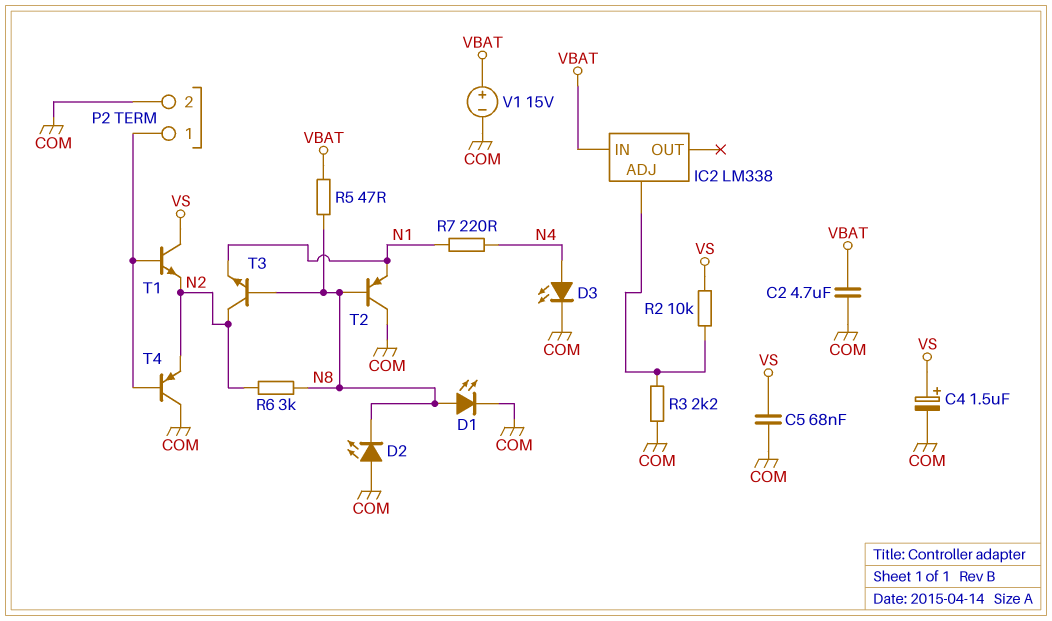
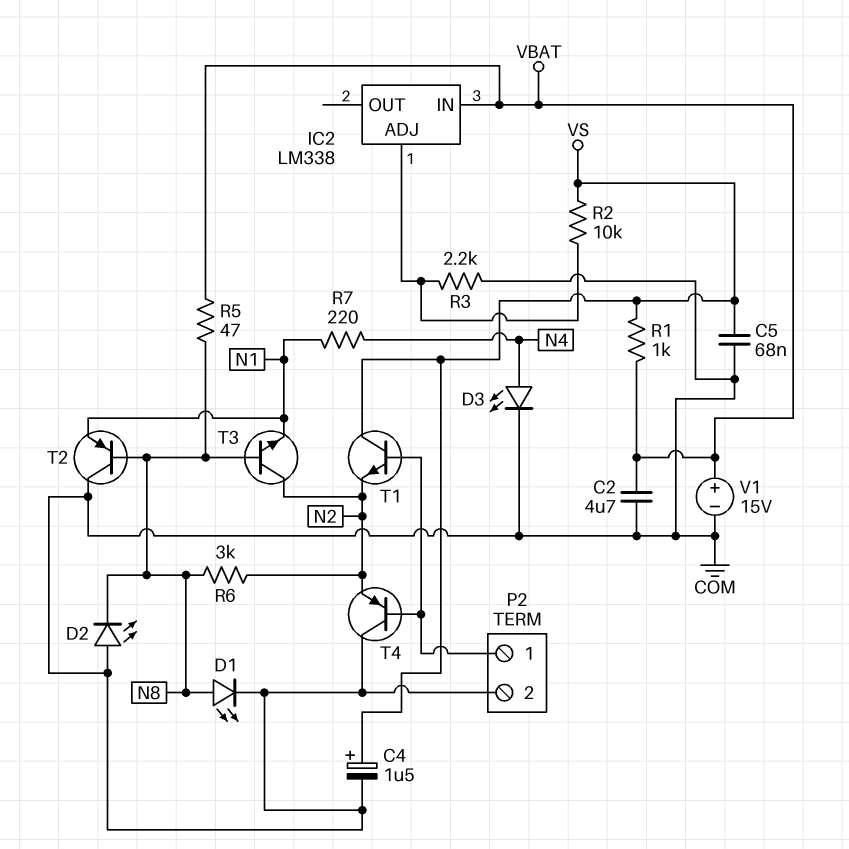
R1: none -> 1k (VBAT, VS)

